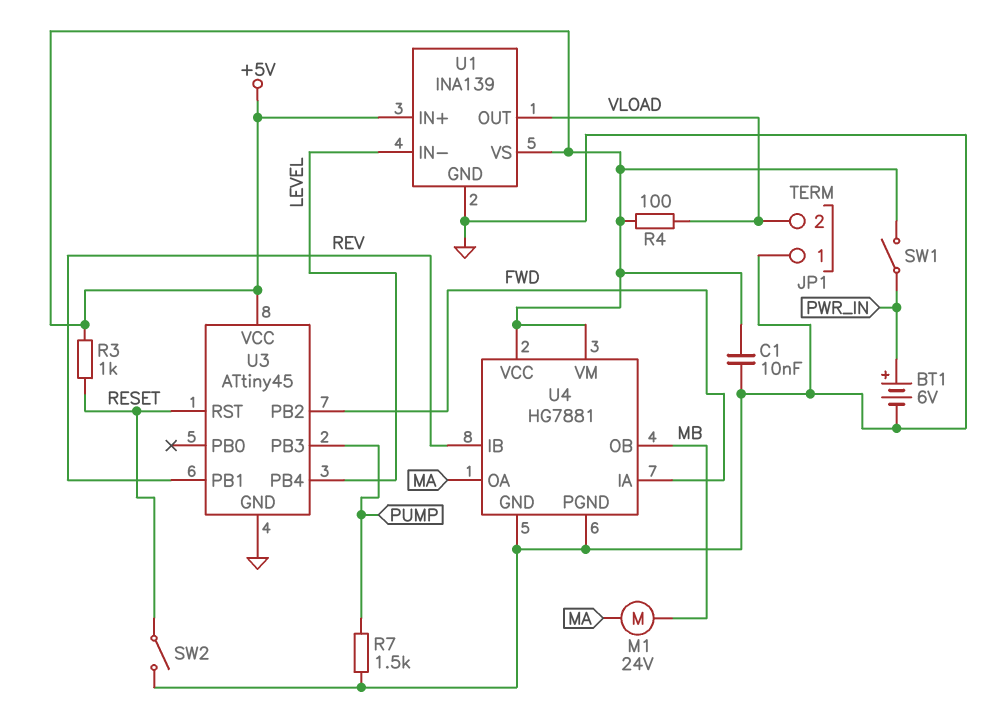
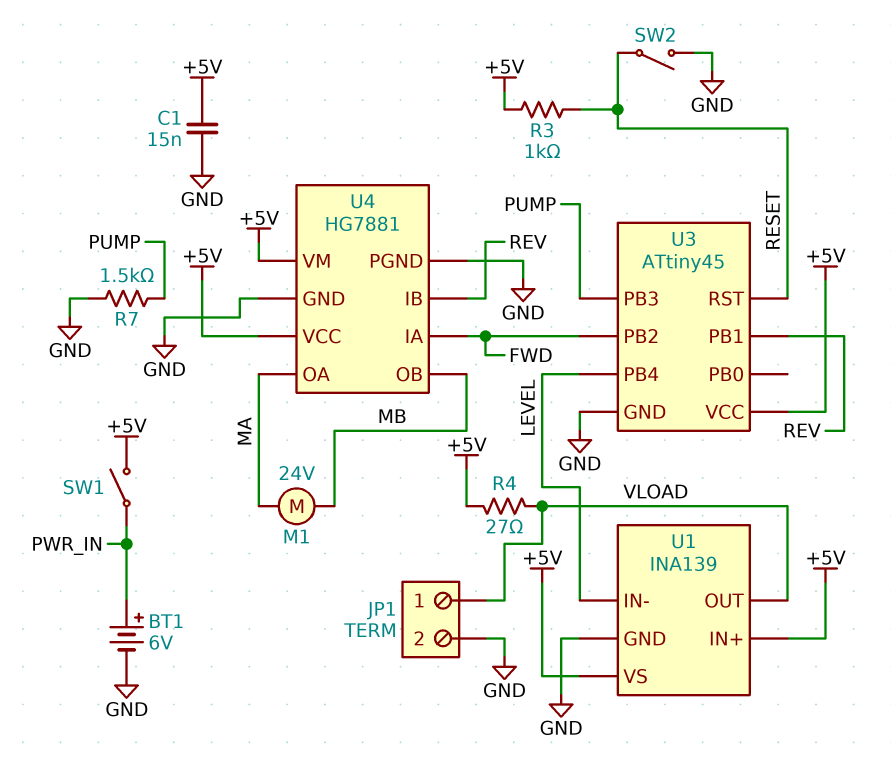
C1: 10nF (+5V, GND) -> 15nF (+5V, GND)
JP1 pin 1: GND -> VLOAD
JP1 pin 2: VLOAD -> GND
R4: 100 (+5V, VLOAD) -> 27 (+5V, VLOAD)

